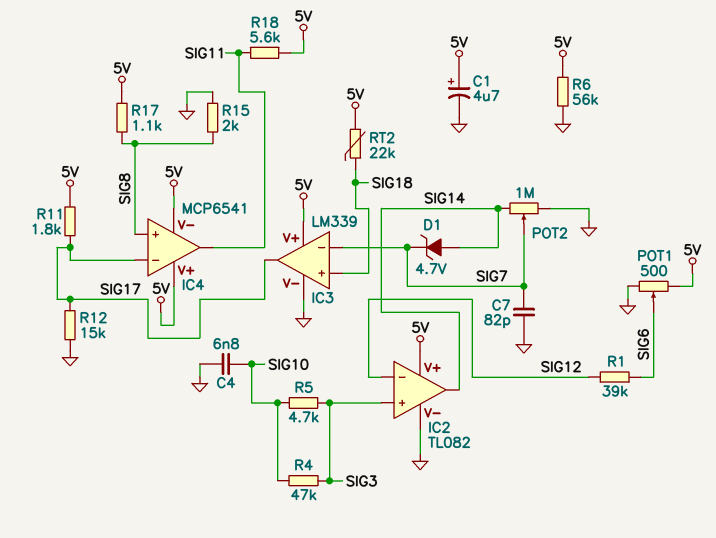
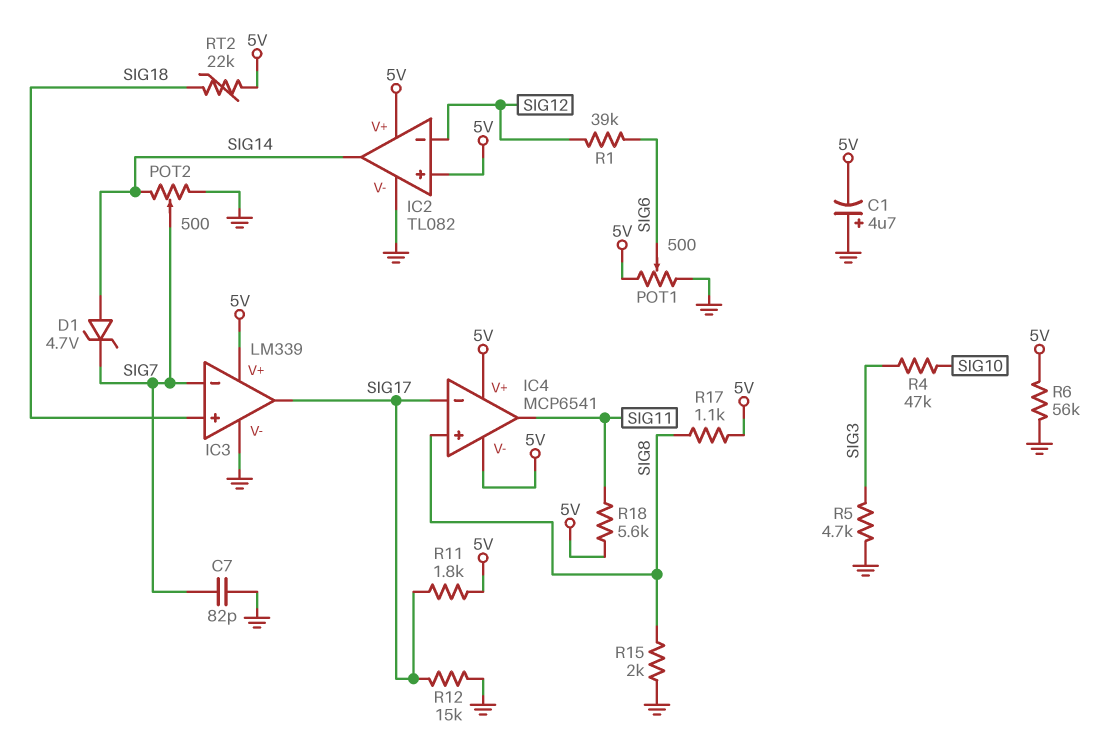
C1: 4.7uF (plus 5V, minus GND) -> 4.7uF (plus GND, minus 5V)
C4: 6.8nF (GND, SIG10) -> none
IC2 pin in+: SIG3 -> 5V
POT2: 1M (GND, SIG14, wiper SIG7) -> 500 (GND, SIG14, wiper SIG7)
R5: 4.7k (SIG3, SIG10) -> 4.7k (GND, SIG3)

